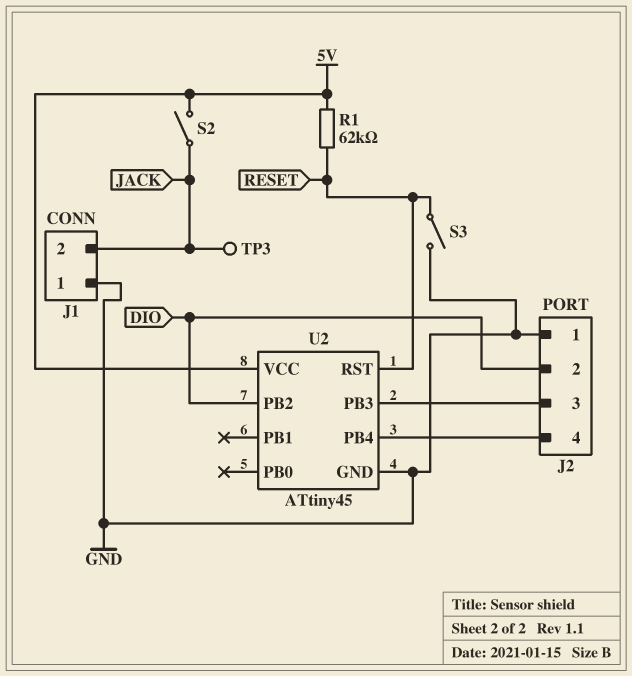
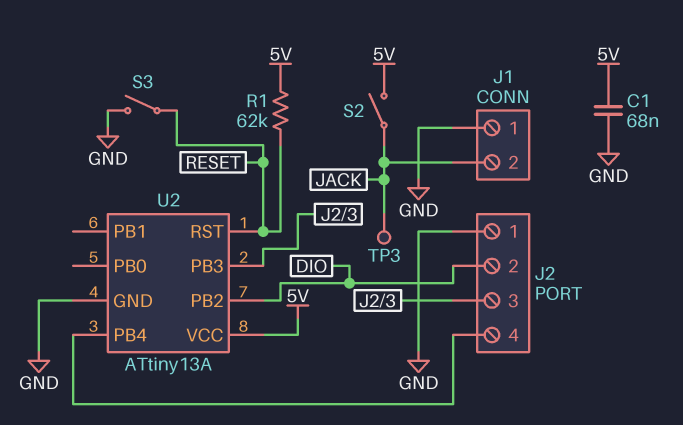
C1: none -> 68nF (5V, GND)
U2: ATtiny45 -> ATtiny13A

